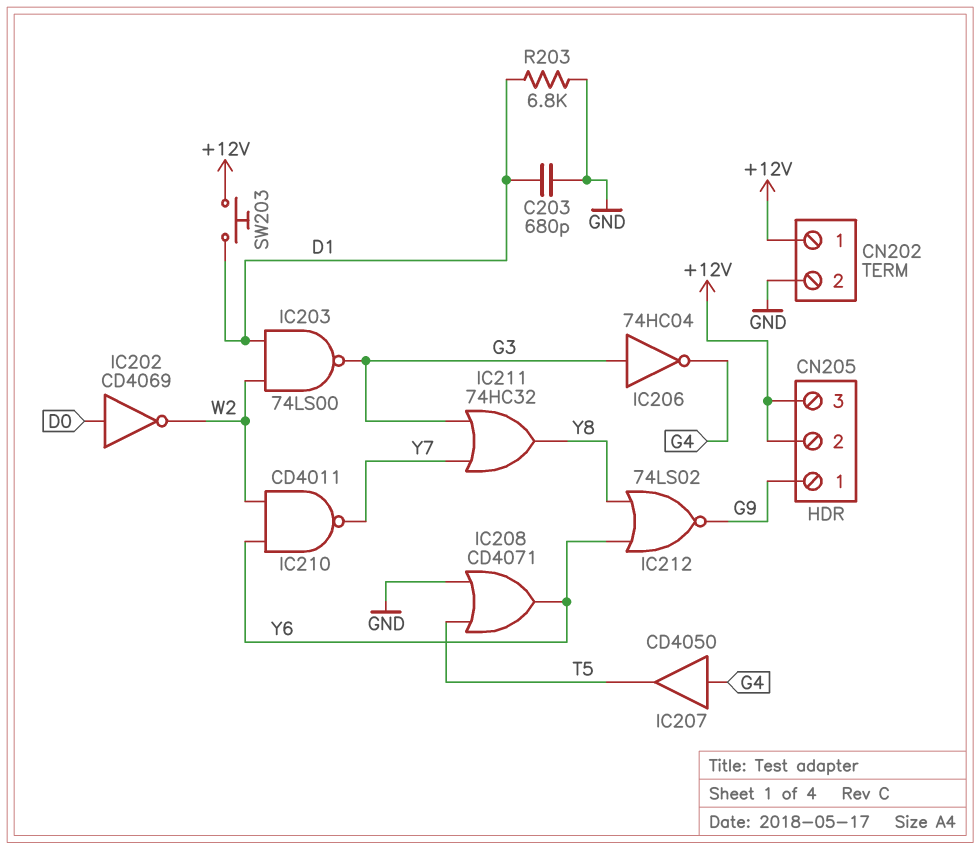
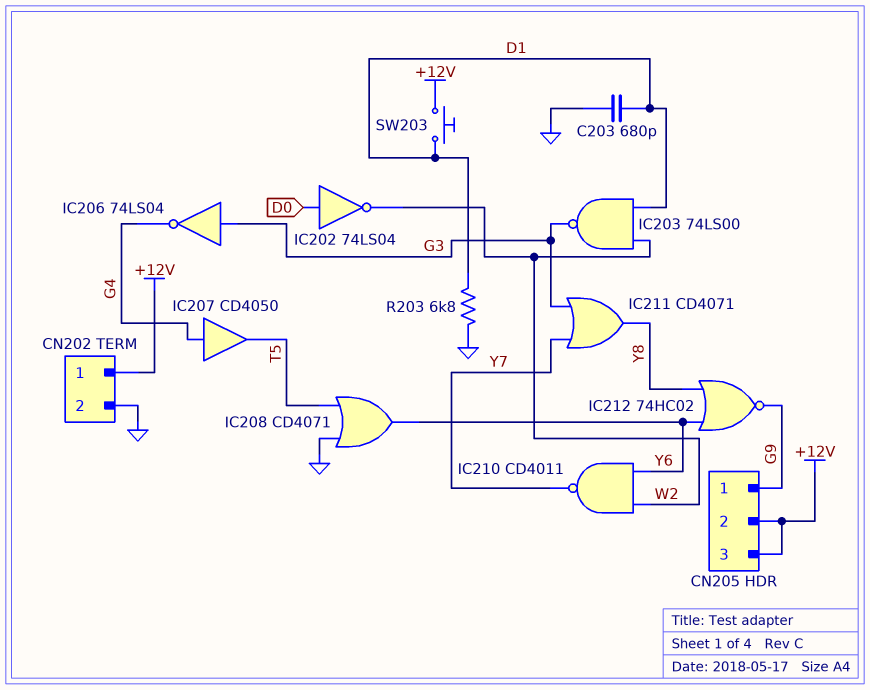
IC202: NOT CD4069 (in D0, out W2) -> NOT 74LS04 (in D0, out W2)
IC206: NOT 74HC04 (in G3, out G4) -> NOT 74LS04 (in G3, out G4)
IC211: OR 74HC32 (in G3, in Y7, out Y8) -> OR CD4071 (in G3, in Y7, out Y8)
IC212: NOR 74LS02 (in Y6, in Y8, out G9) -> NOR 74HC02 (in Y6, in Y8, out G9)

